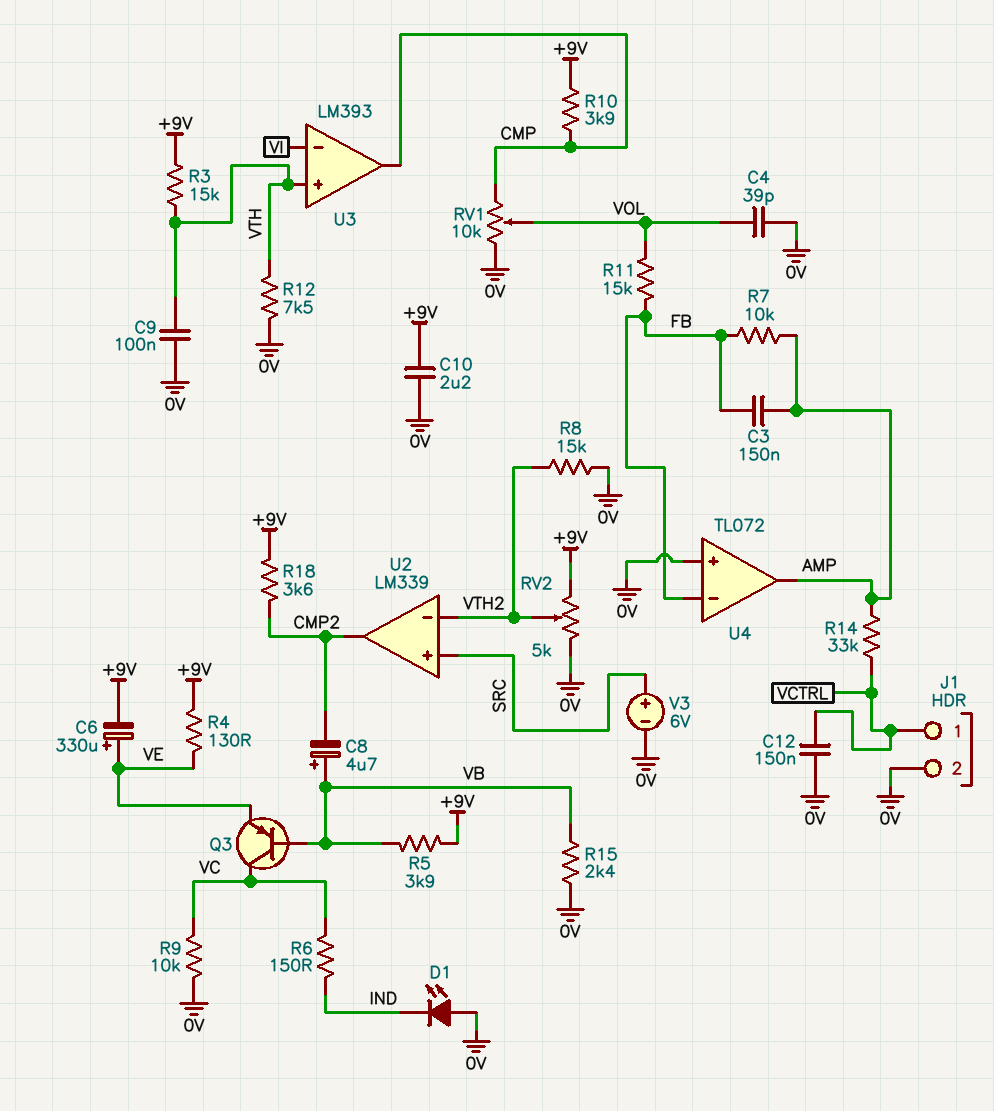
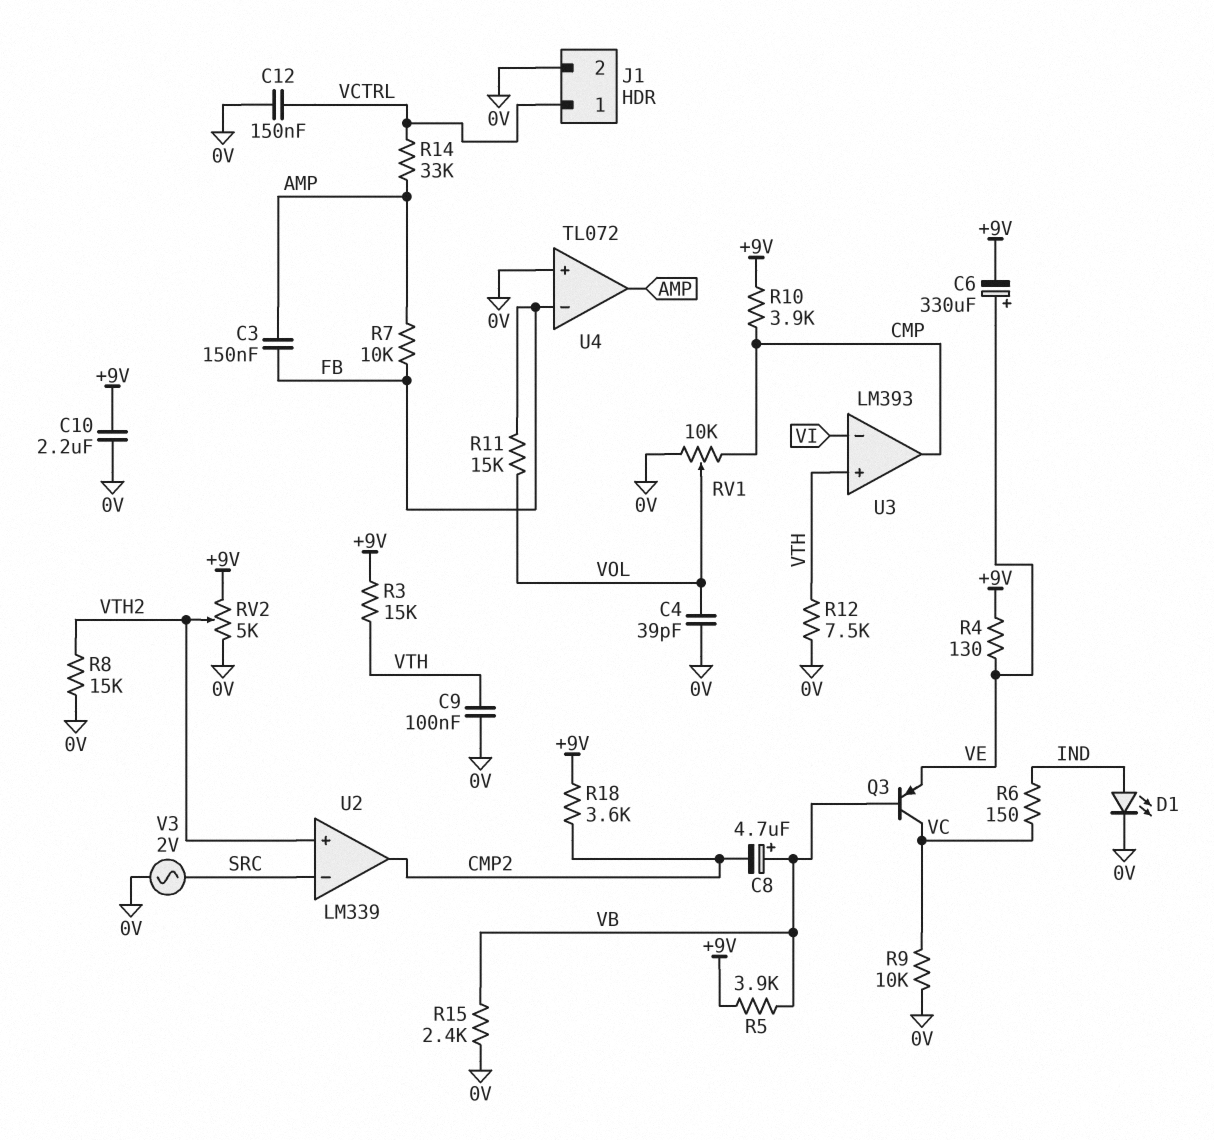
D1: LED (A 0V, K IND) -> LED (A IND, K 0V)
U2 pin in+: SRC -> VTH2
U2 pin in-: VTH2 -> SRC
V3: 6V (plus SRC, minus 0V) -> AC 2V (0V, SRC)

